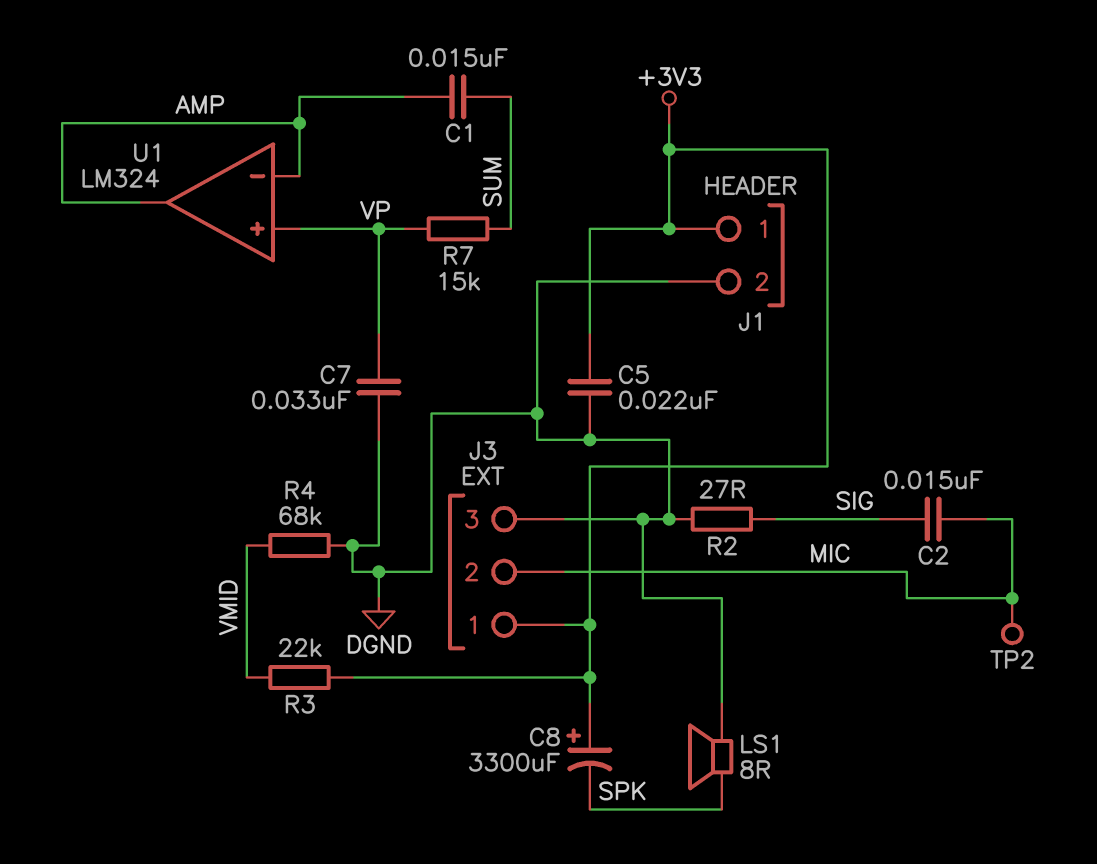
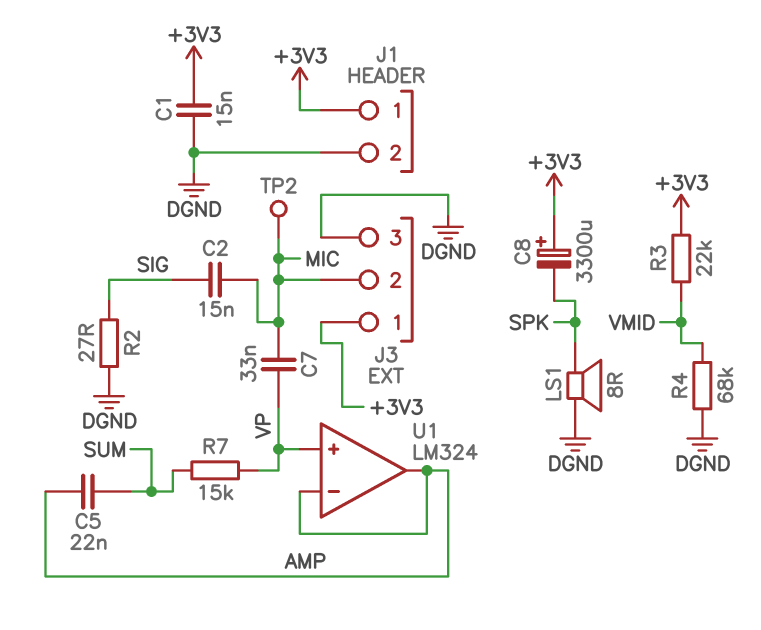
C1: 15nF (AMP, SUM) -> 15nF (+3V3, DGND)
C5: 22nF (+3V3, DGND) -> 22nF (AMP, SUM)
C7: 33nF (DGND, VP) -> 33nF (MIC, VP)

